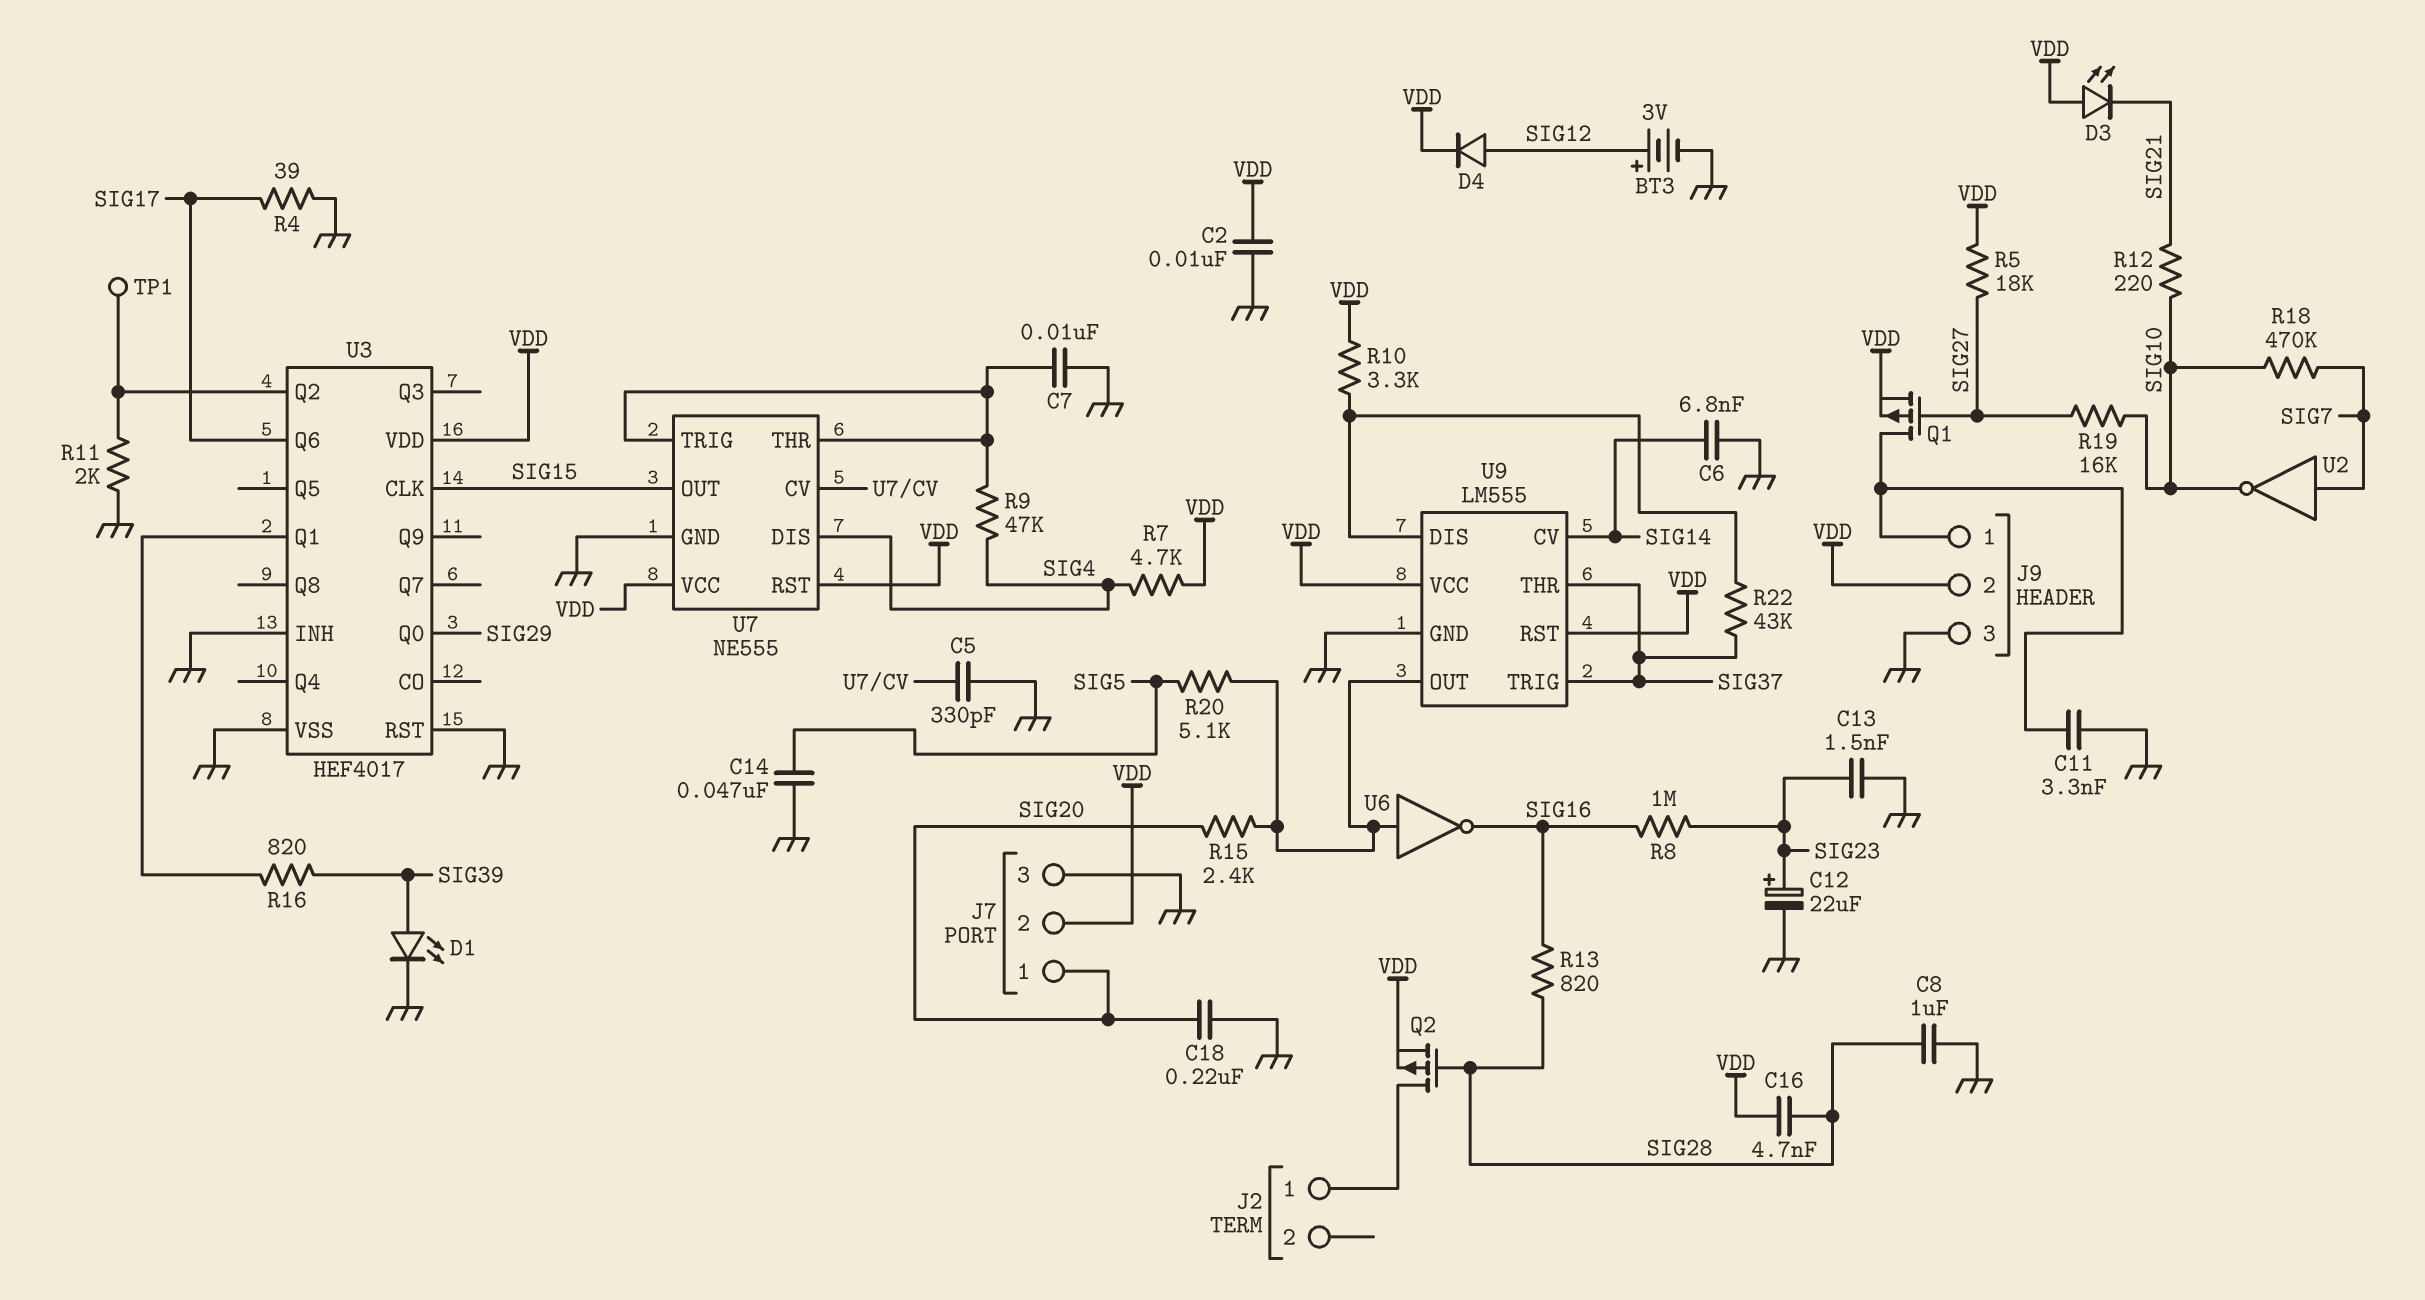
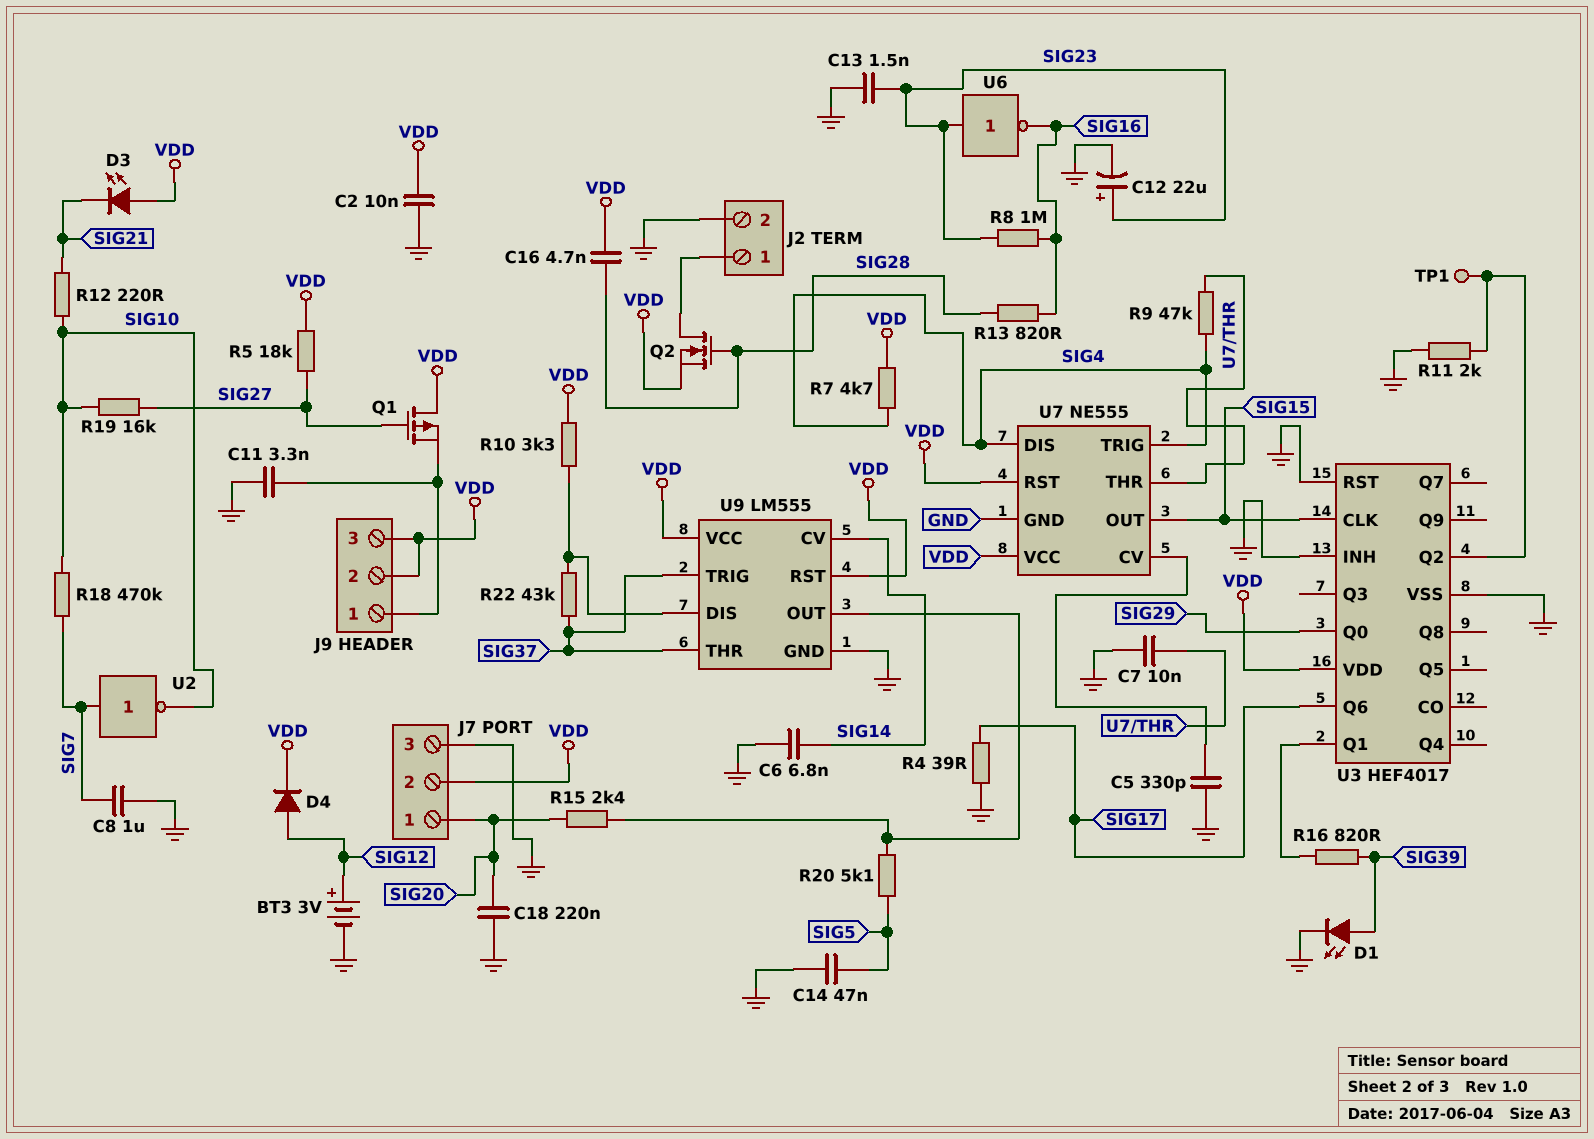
C8: 1uF (GND, SIG28) -> 1uF (GND, SIG7)
J2 pin 2: none -> GND
J9 pin 3: GND -> VDD
Q1: PMOS (G SIG27, D J9/1, S VDD) -> PMOS (G SIG27, D VDD, S J9/1)
Q2: PMOS (G SIG28, D J2/1, S VDD) -> NMOS (G SIG28, D J2/1, S VDD)
U6: NOT (in U9/OUT, out SIG16) -> NOT (in SIG23, out SIG16)
U7 pin TRIG: U7/THR -> SIG4

